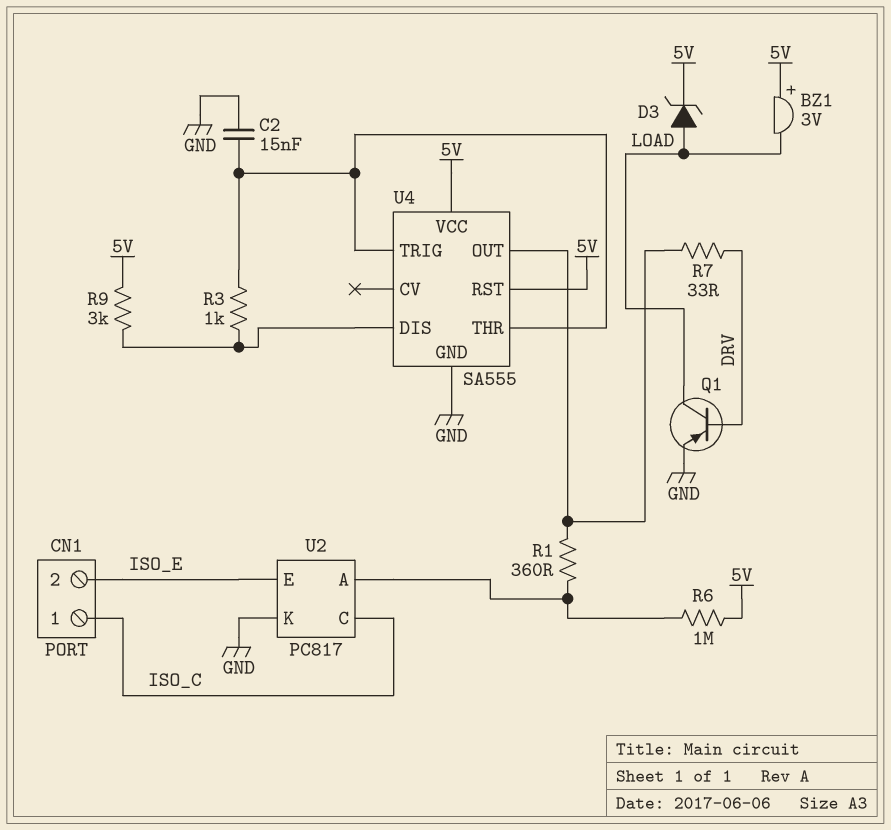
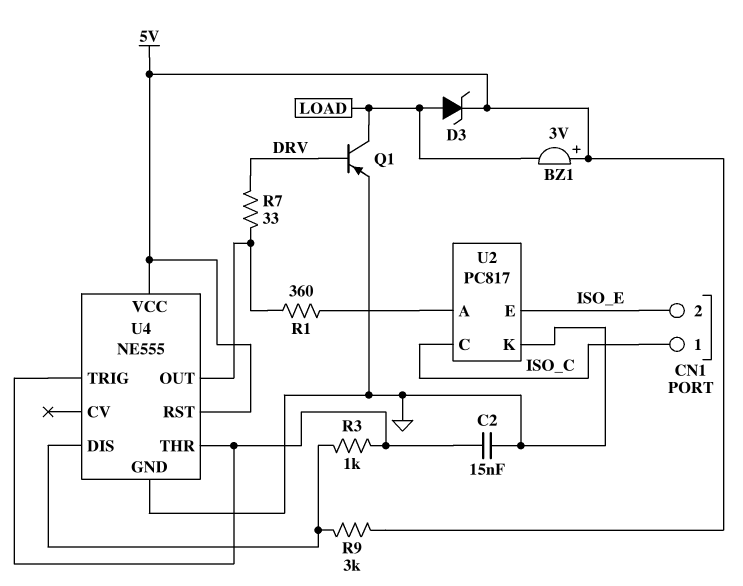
R6: 1M (5V, U2/A) -> none
U4: SA555 -> NE555

